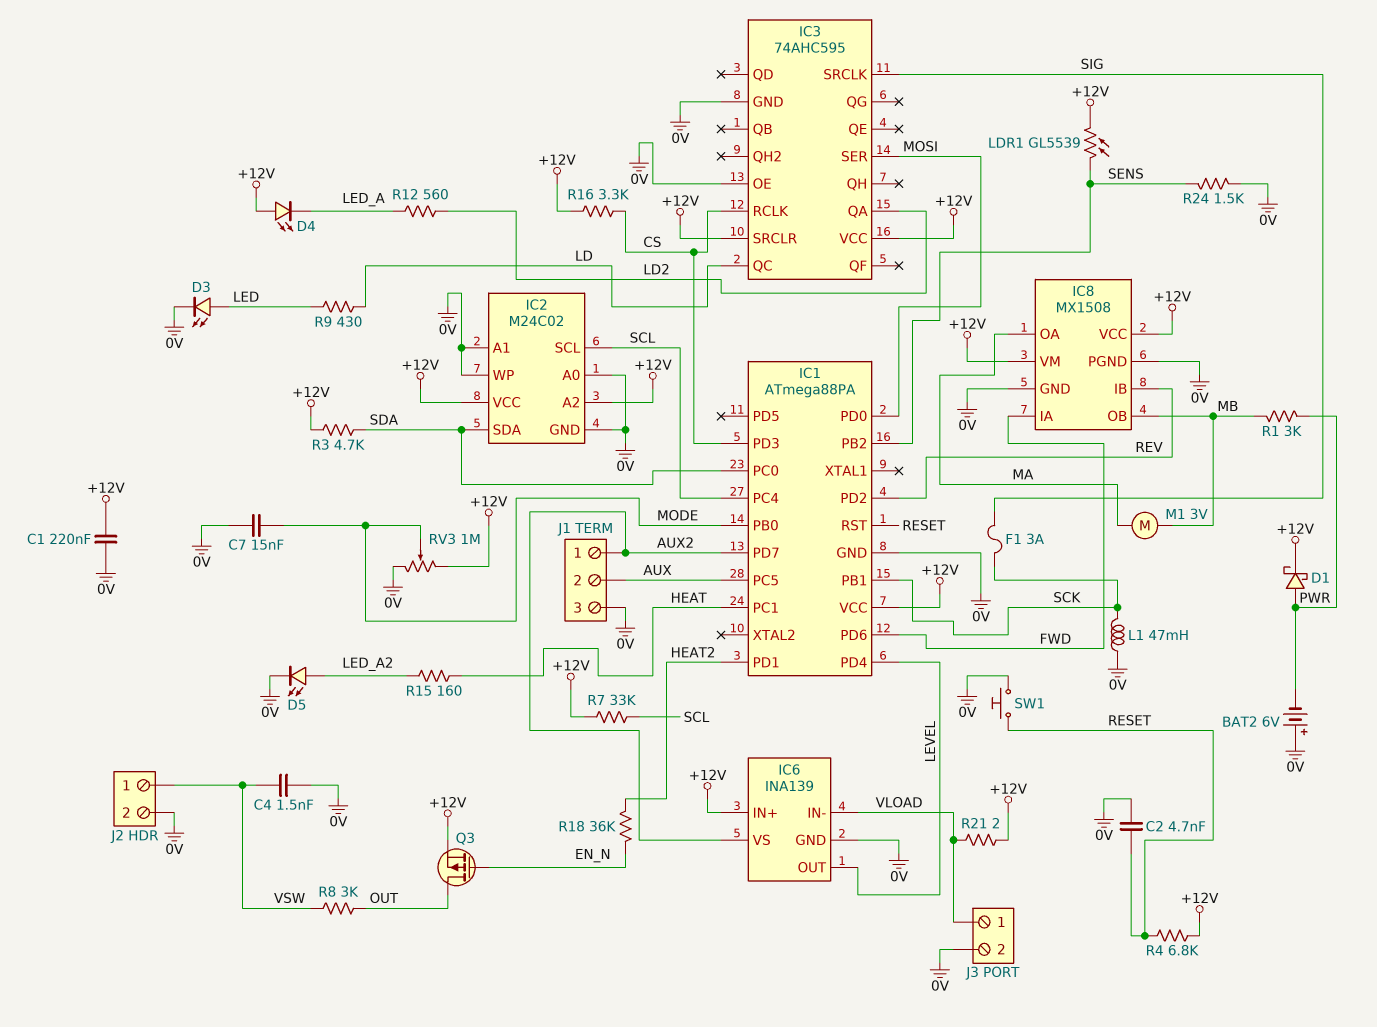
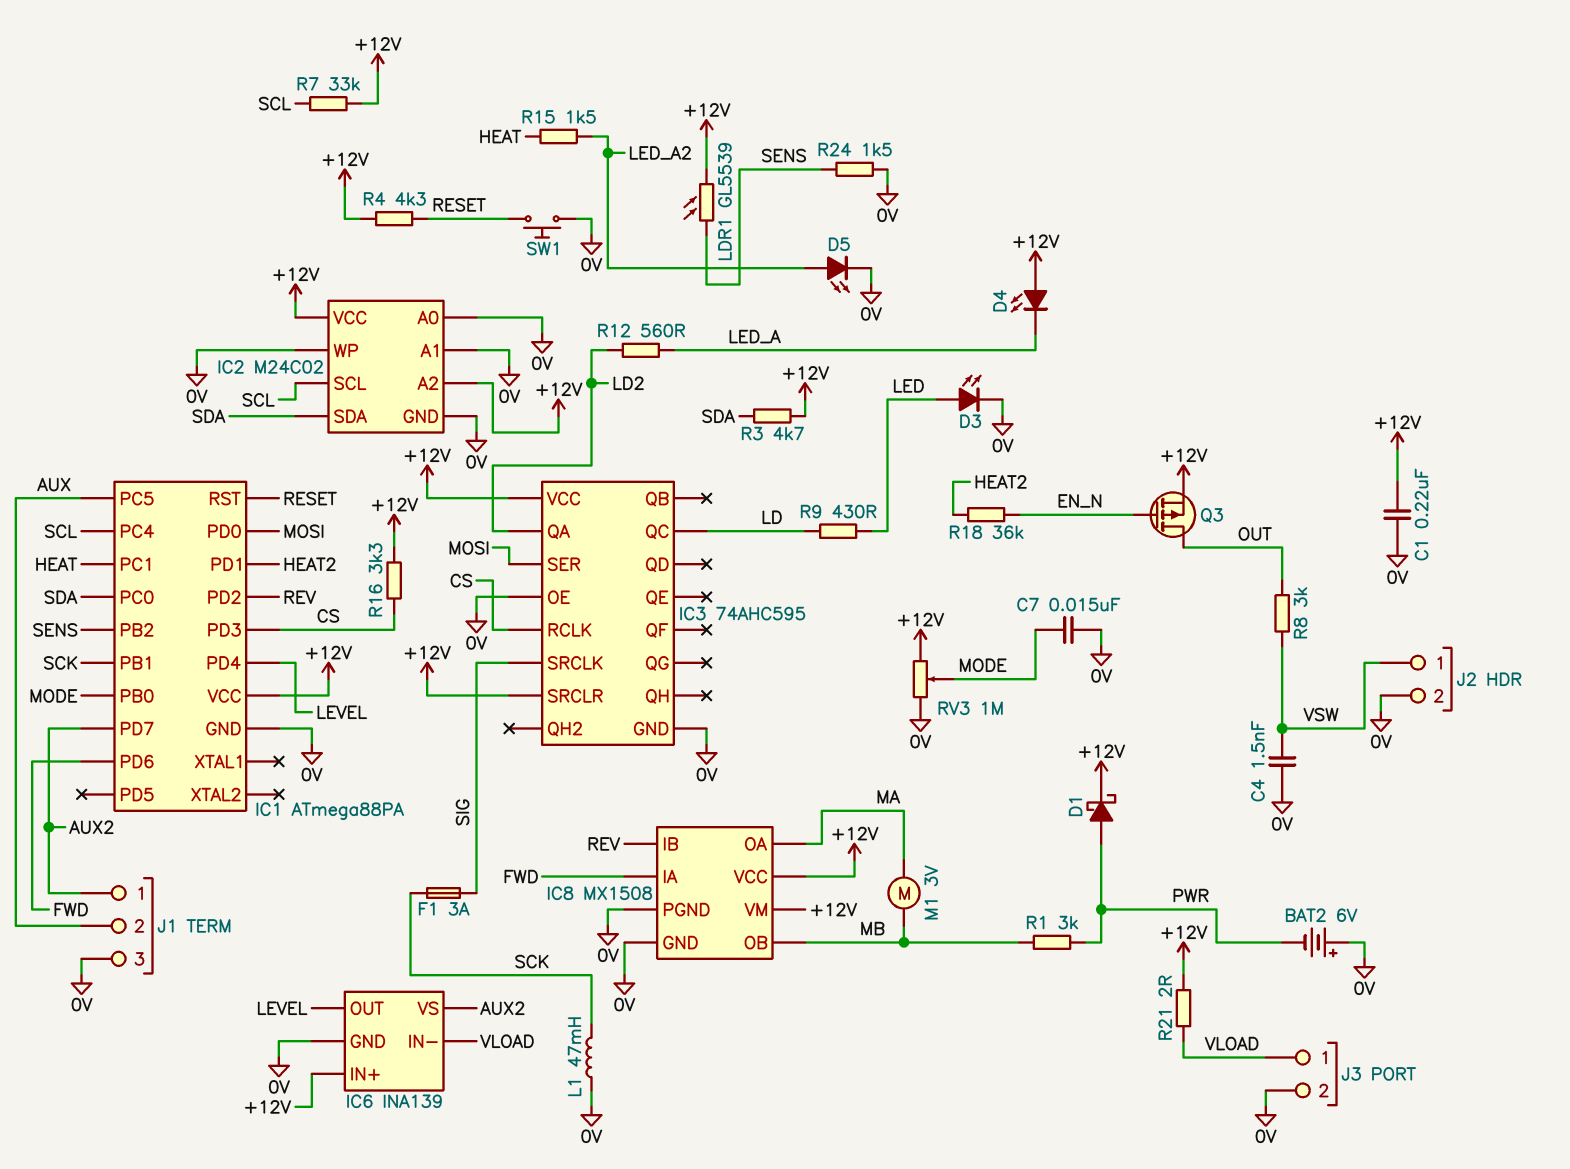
C2: 4.7nF (0V, RESET) -> none
R4: 6.8k (+12V, RESET) -> 4.3k (+12V, RESET)
R15: 160 (HEAT, LED_A2) -> 1.5k (HEAT, LED_A2)

